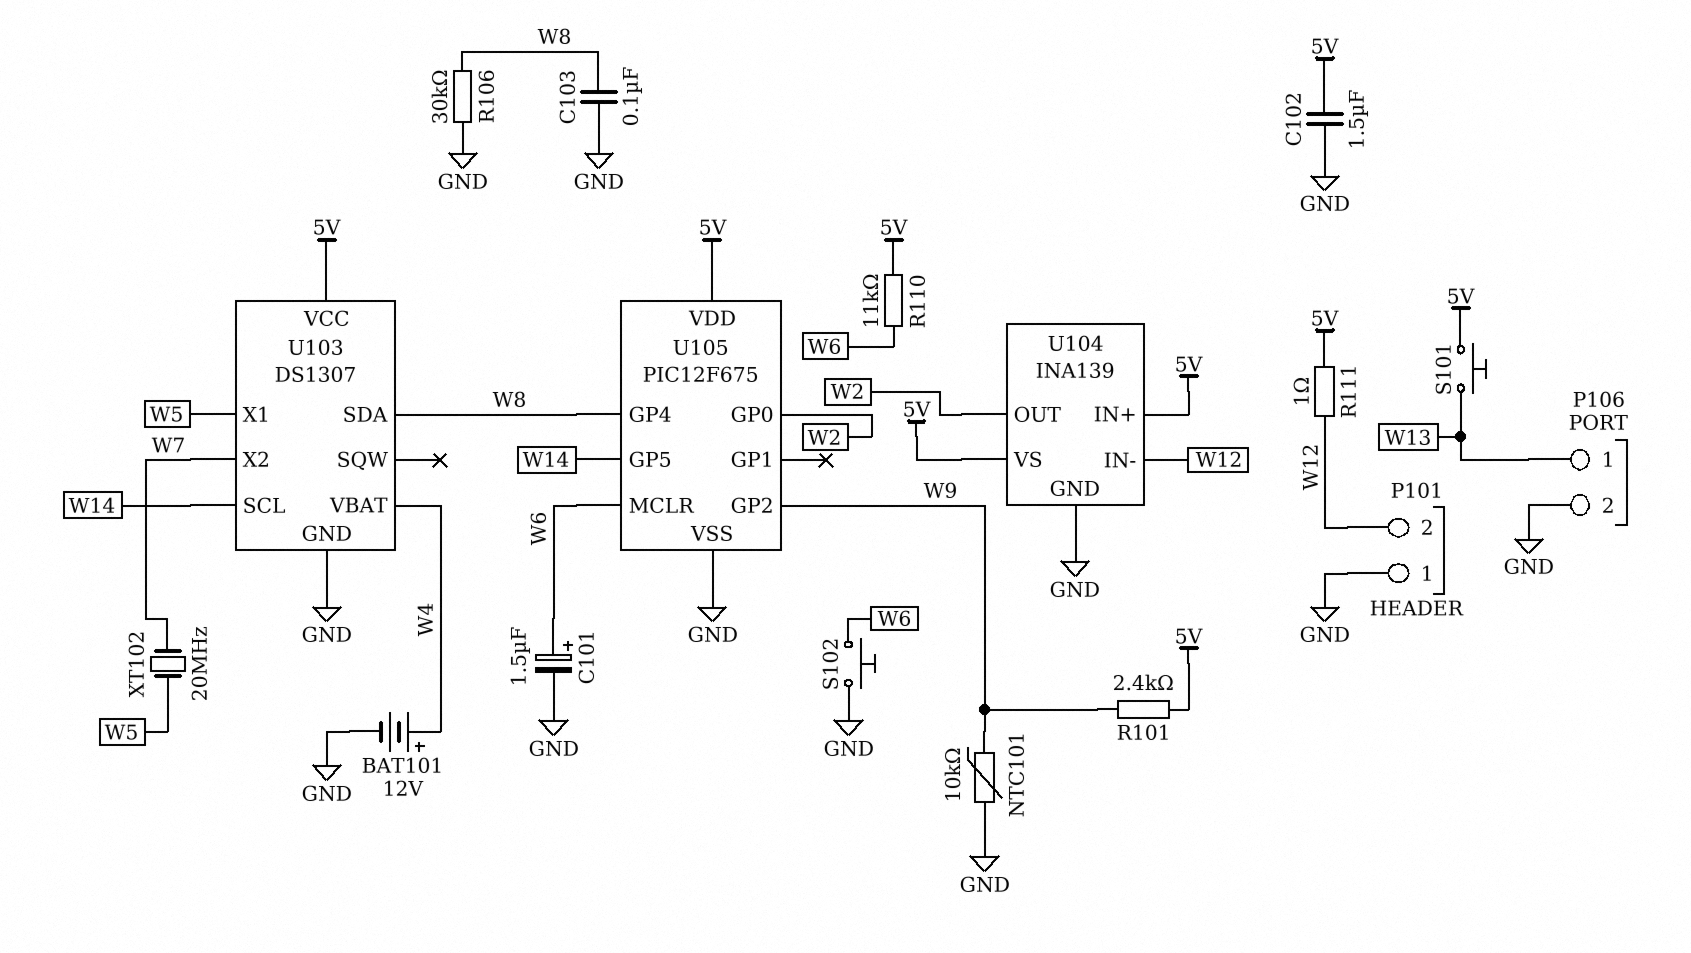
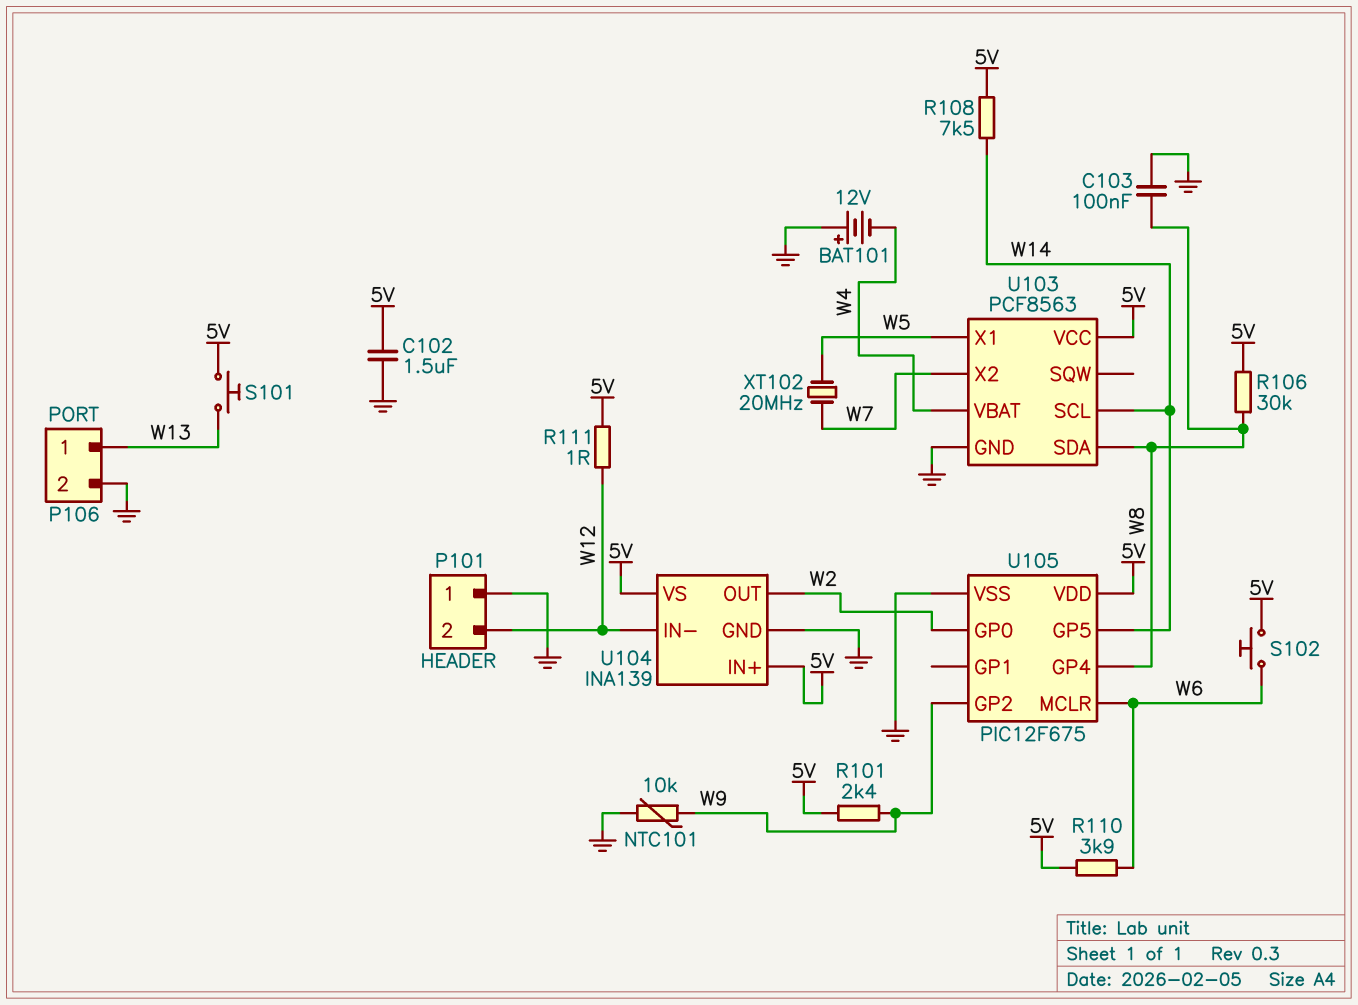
BAT101: 12V (plus W4, minus GND) -> 12V (plus GND, minus W4)
C101: 1.5uF (plus W6, minus GND) -> none
R106: 30k (GND, W8) -> 30k (5V, W8)
R108: none -> 7.5k (5V, W14)
R110: 11k (5V, W6) -> 3.9k (5V, W6)
S102: button (GND, W6) -> button (5V, W6)
U103: DS1307 -> PCF8563

